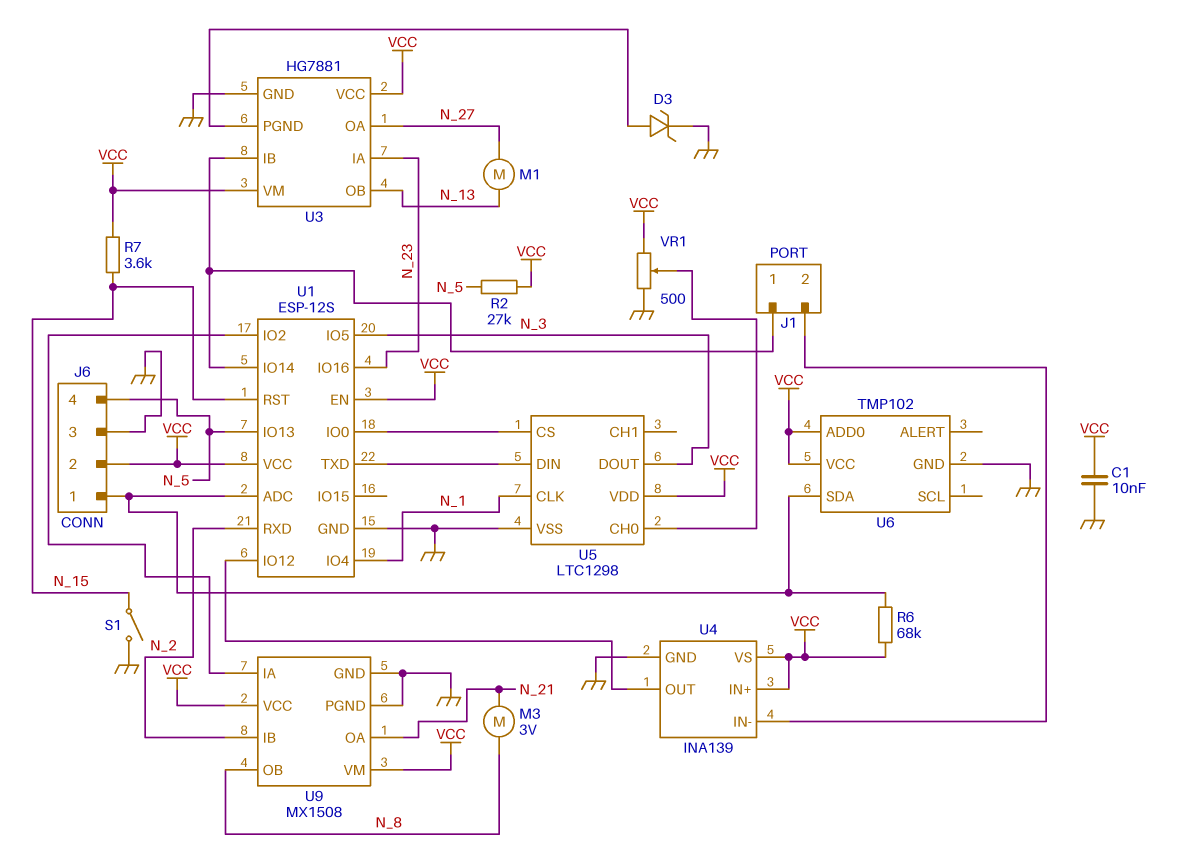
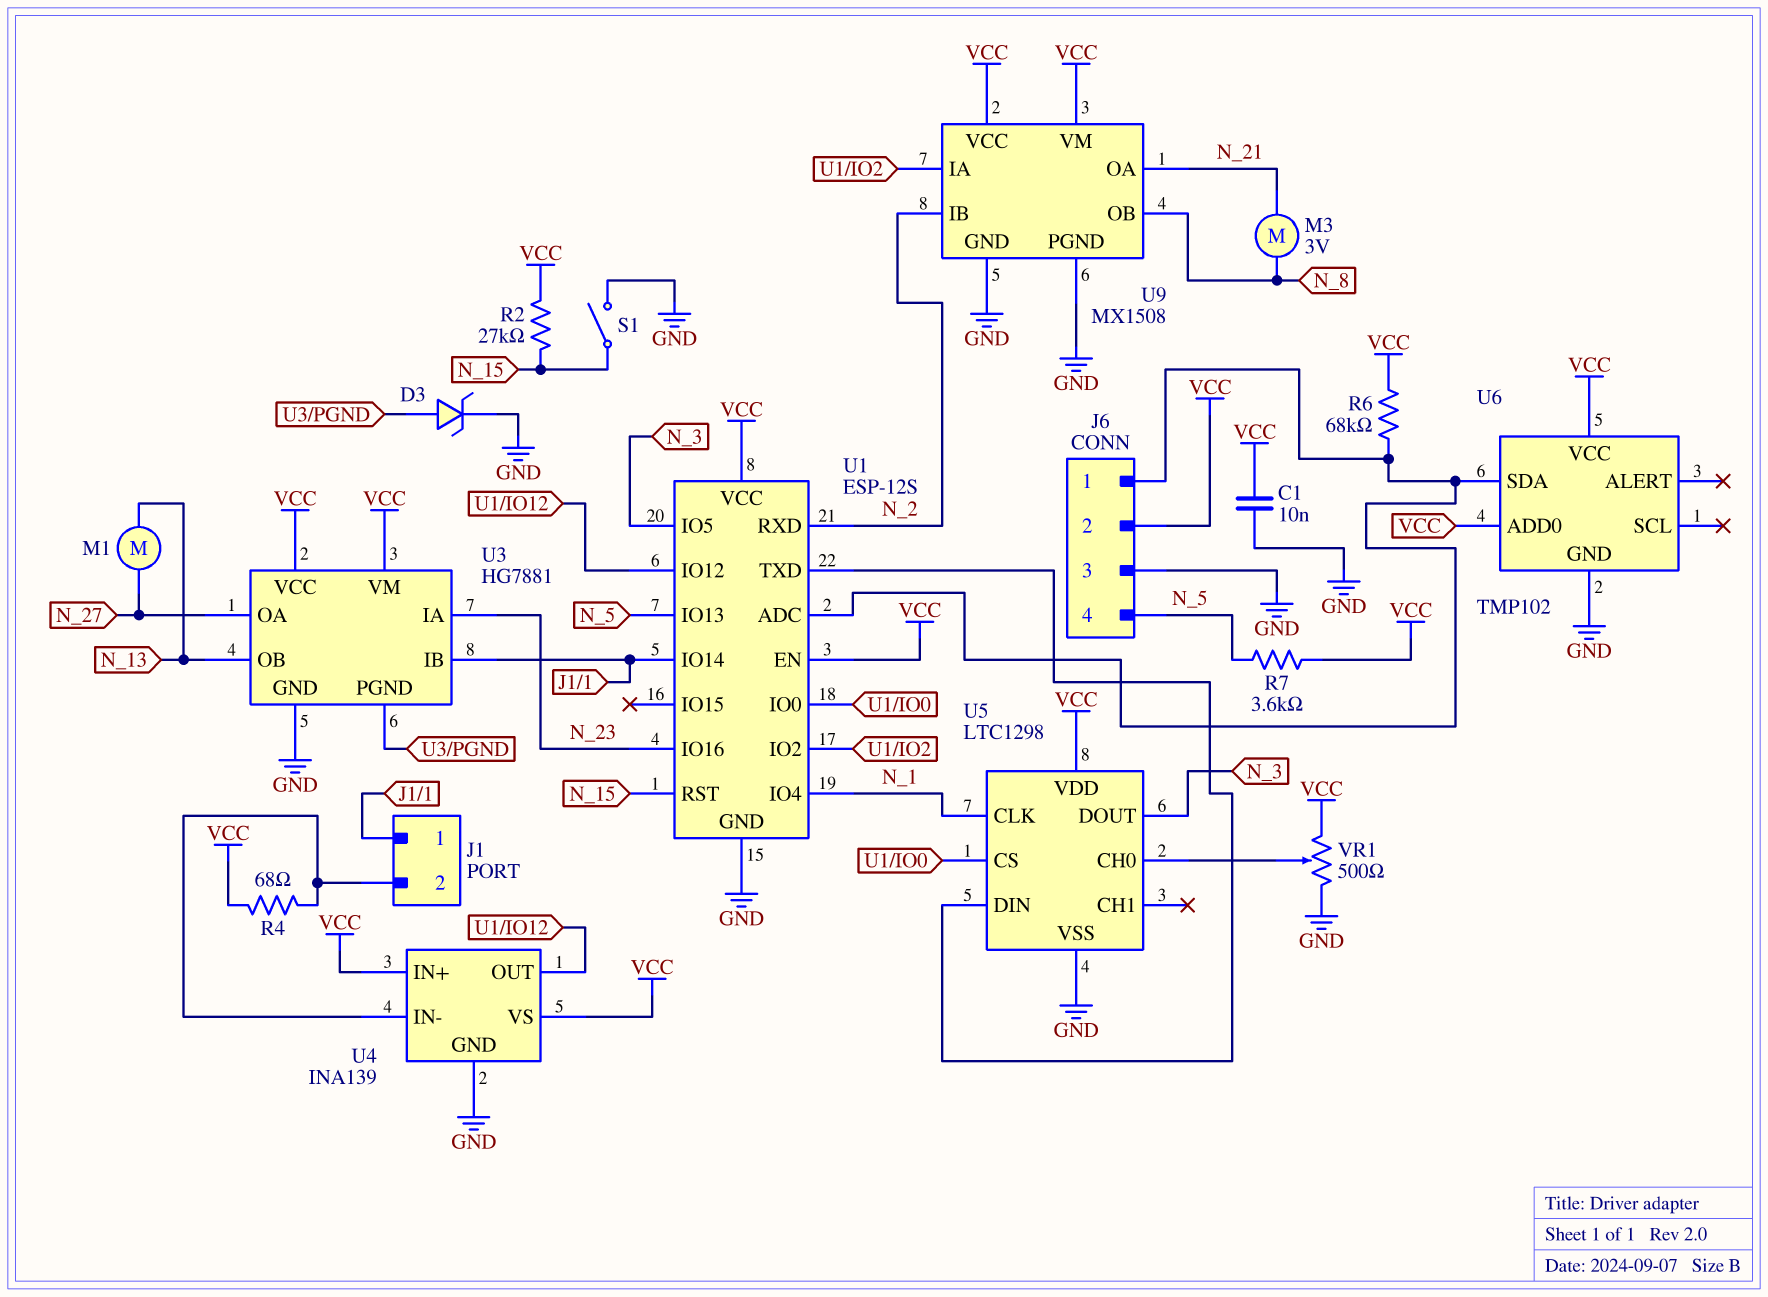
R2: 27k (N_5, VCC) -> 27k (N_15, VCC)
R4: none -> 68 (J1/2, VCC)
R7: 3.6k (N_15, VCC) -> 3.6k (N_5, VCC)

